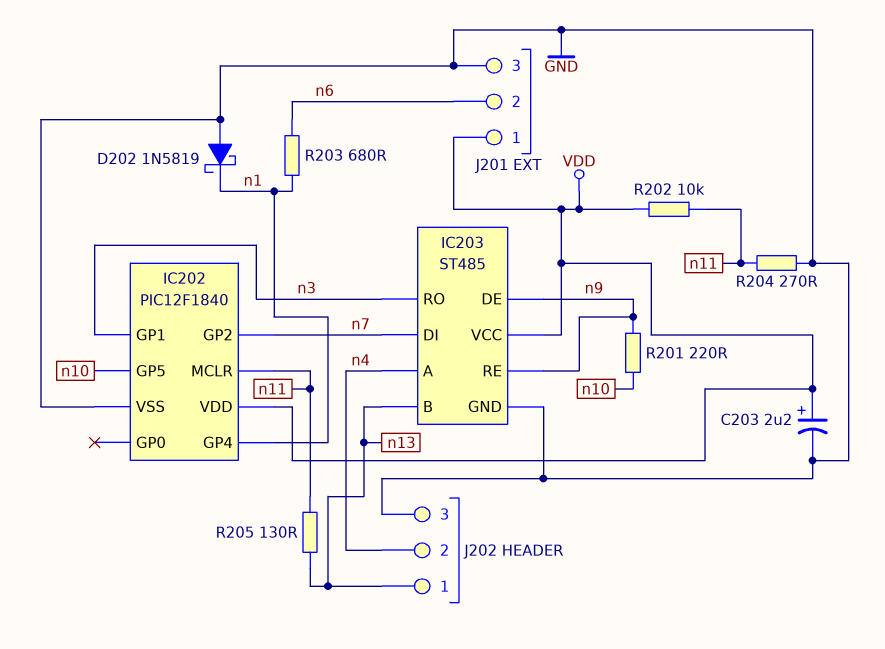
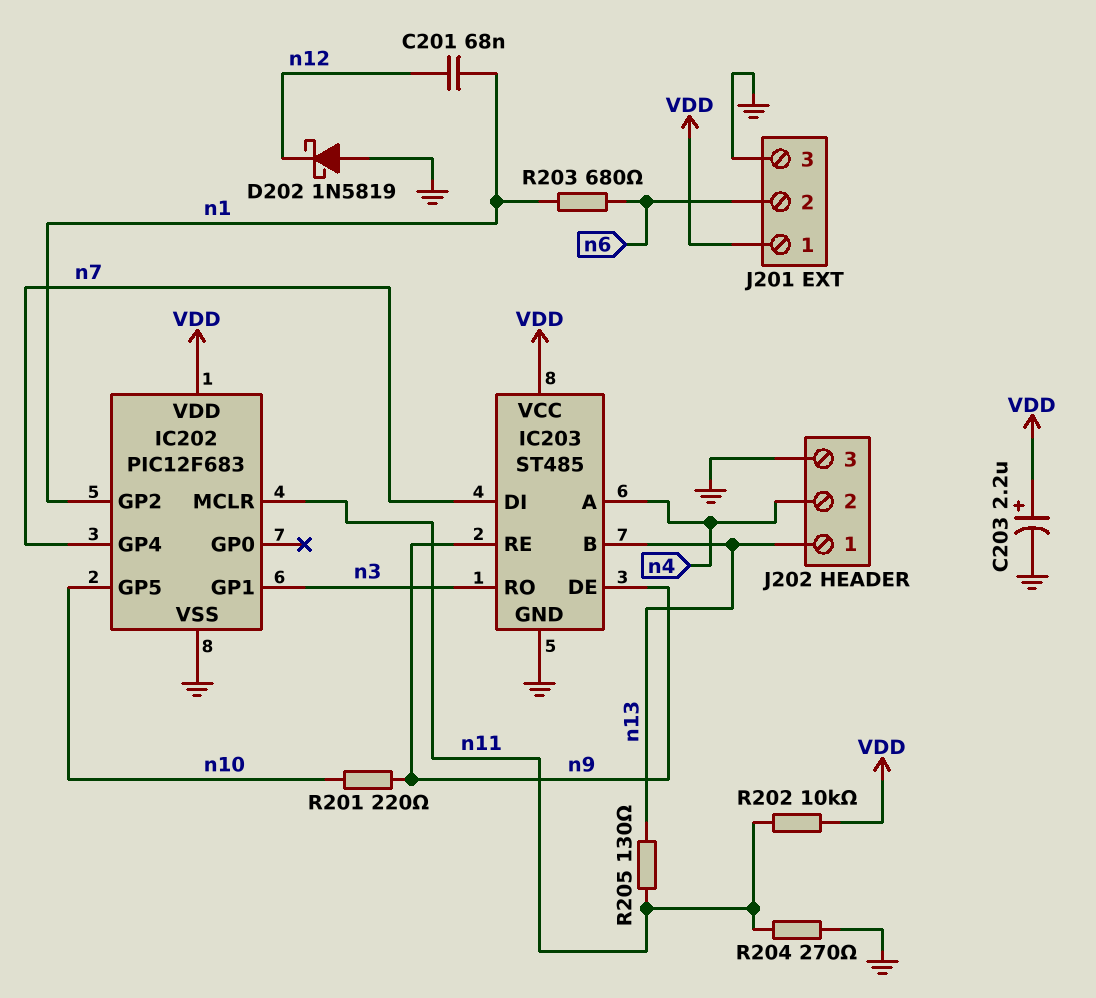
C201: none -> 68nF (n1, n12)
D202: schottky 1N5819 (A GND, K n1) -> schottky 1N5819 (A GND, K n12)
IC202: PIC12F1840 -> PIC12F683
IC202 pin GP2: n7 -> n1
IC202 pin GP4: n1 -> n7

